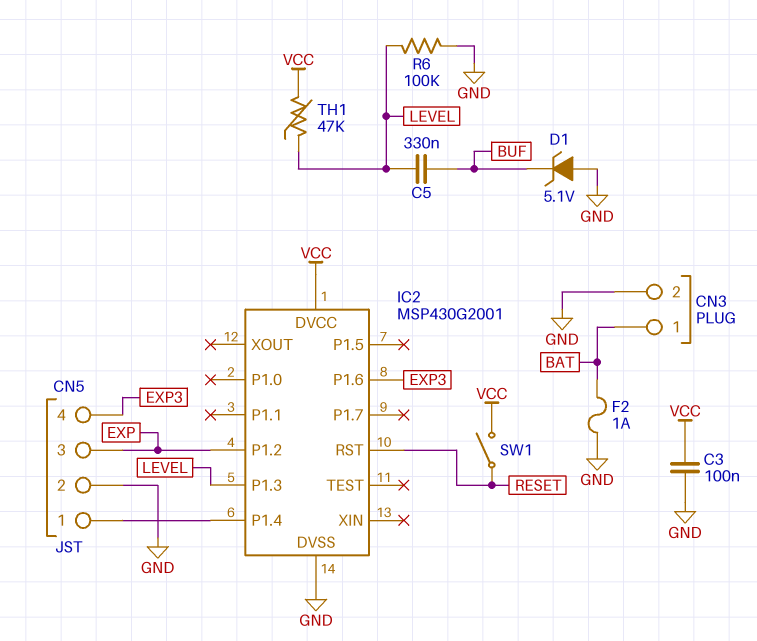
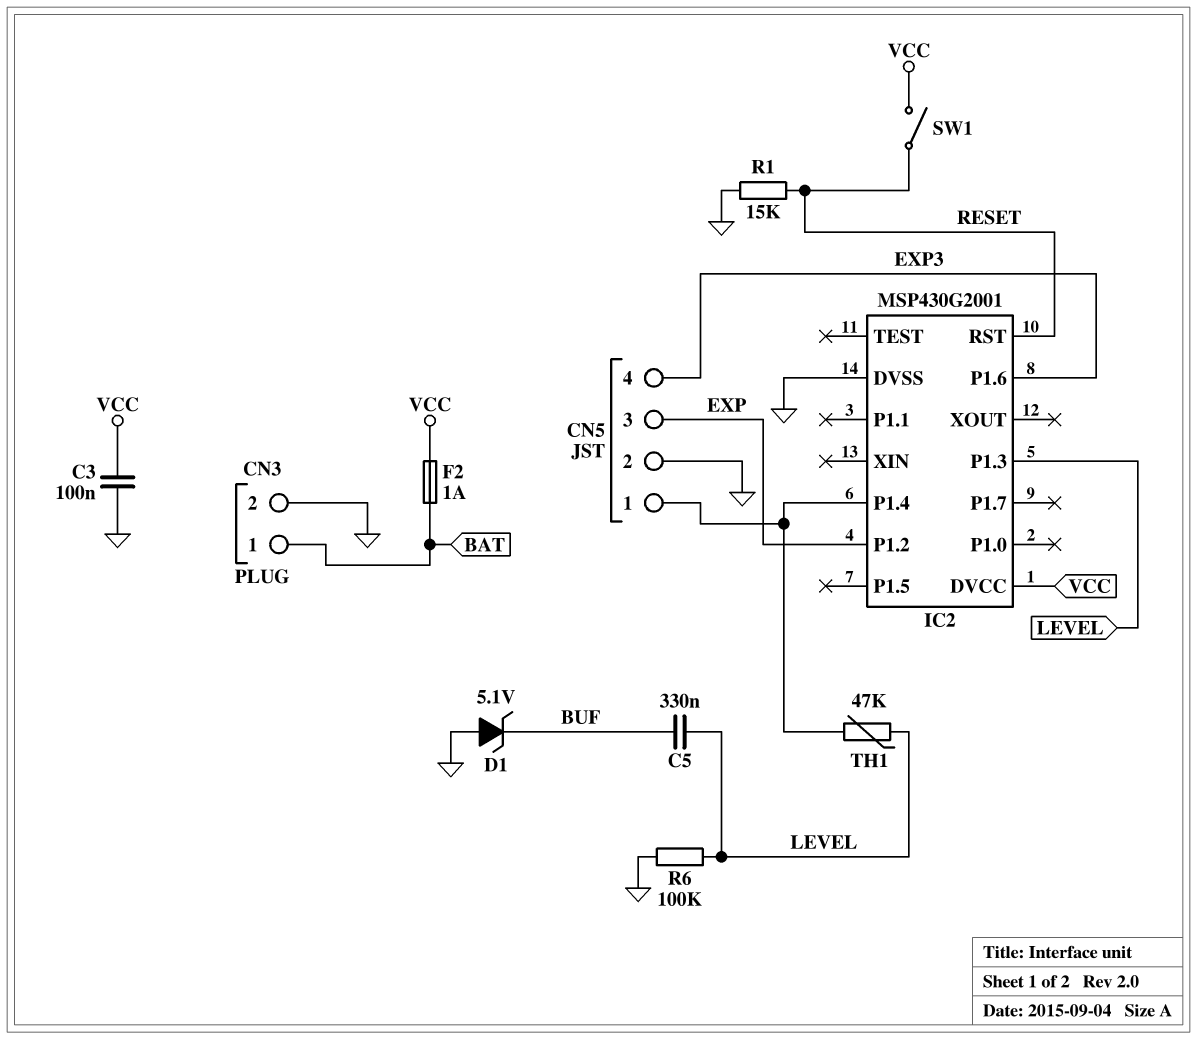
F2: 1A (BAT, GND) -> 1A (BAT, VCC)
R1: none -> 15k (GND, RESET)
TH1: 47k (LEVEL, VCC) -> 47k (CN5/1, LEVEL)

